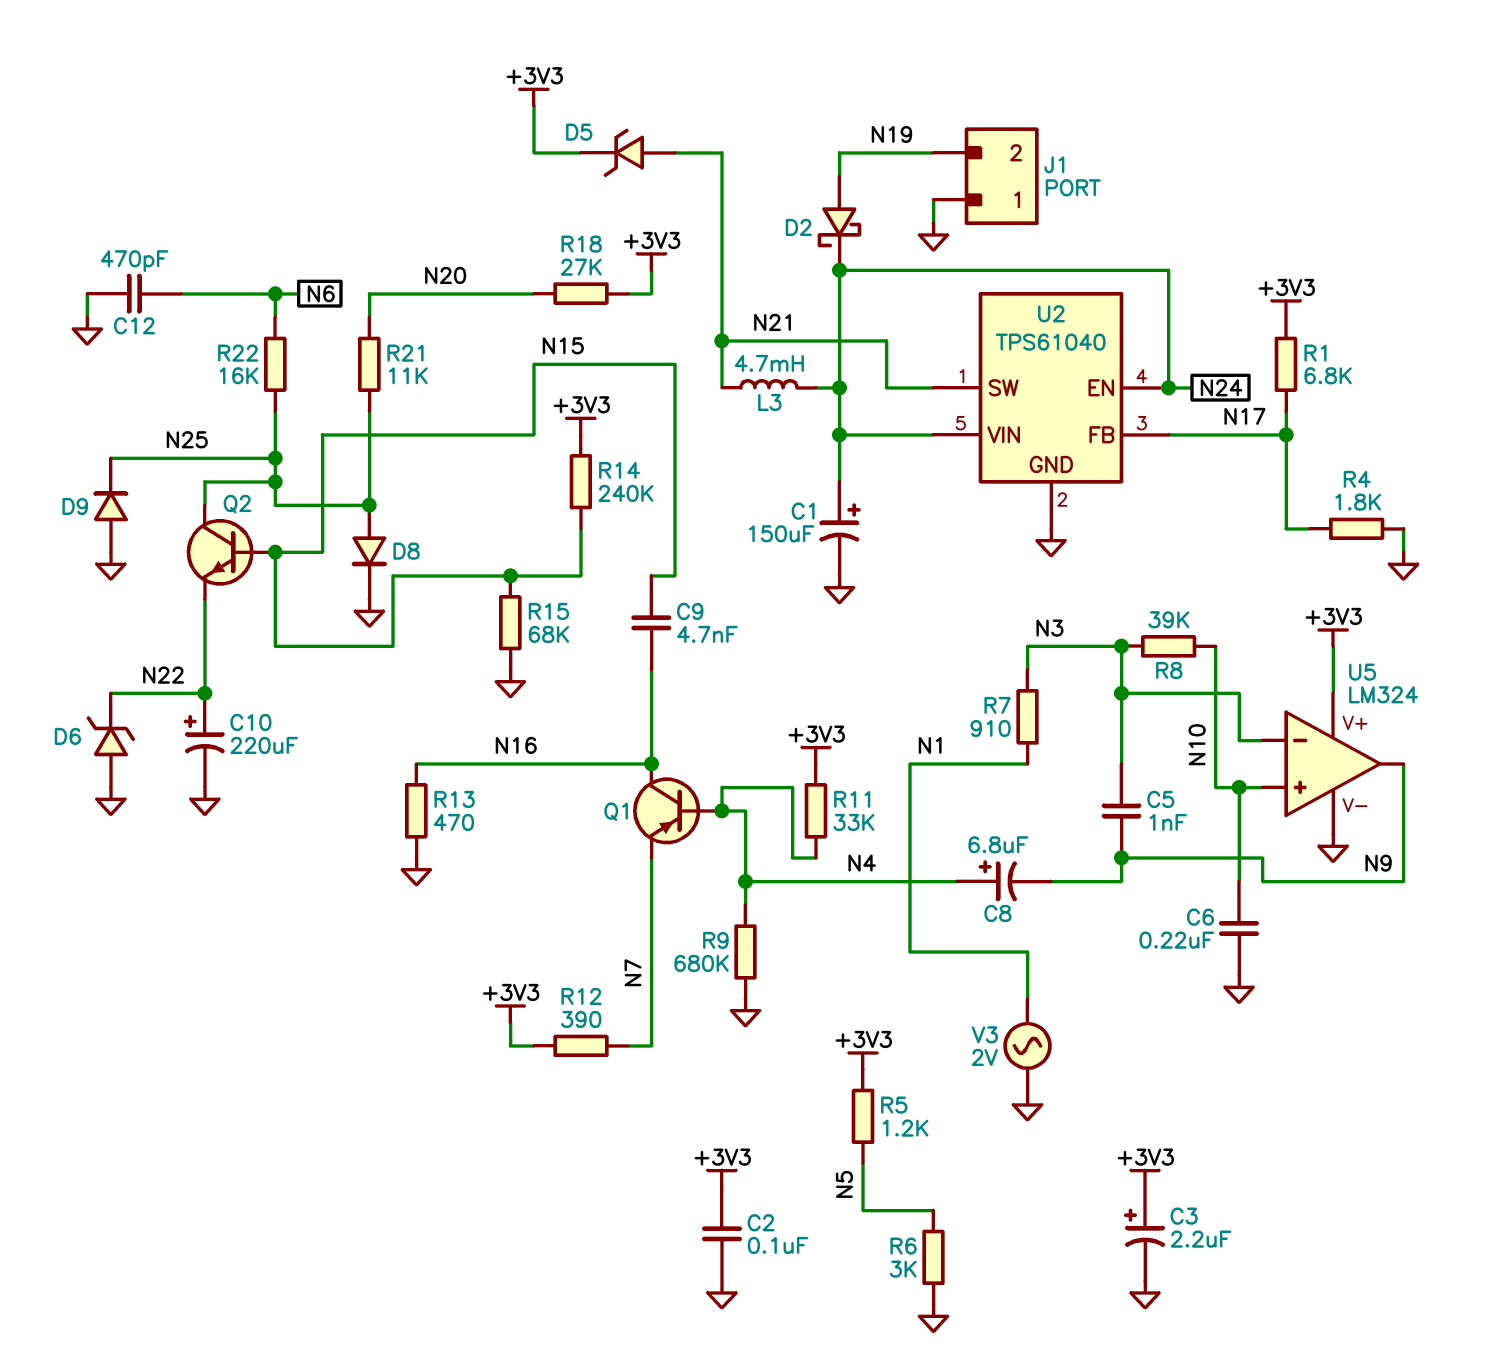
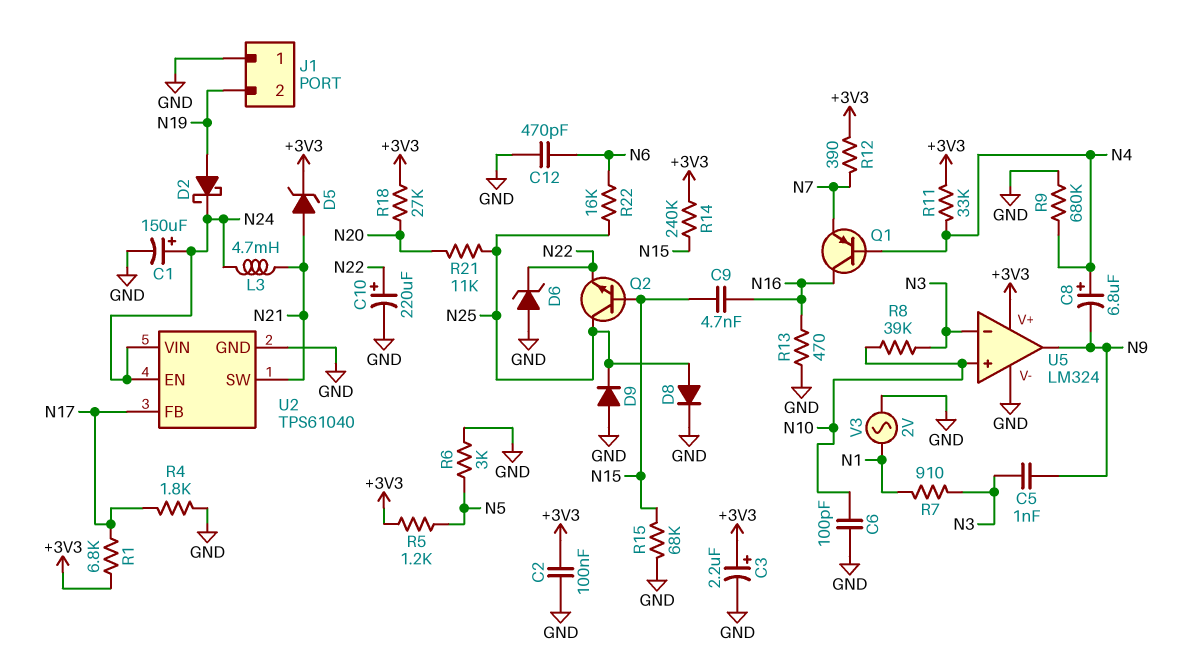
C6: 220nF (GND, N10) -> 100pF (GND, N10)

